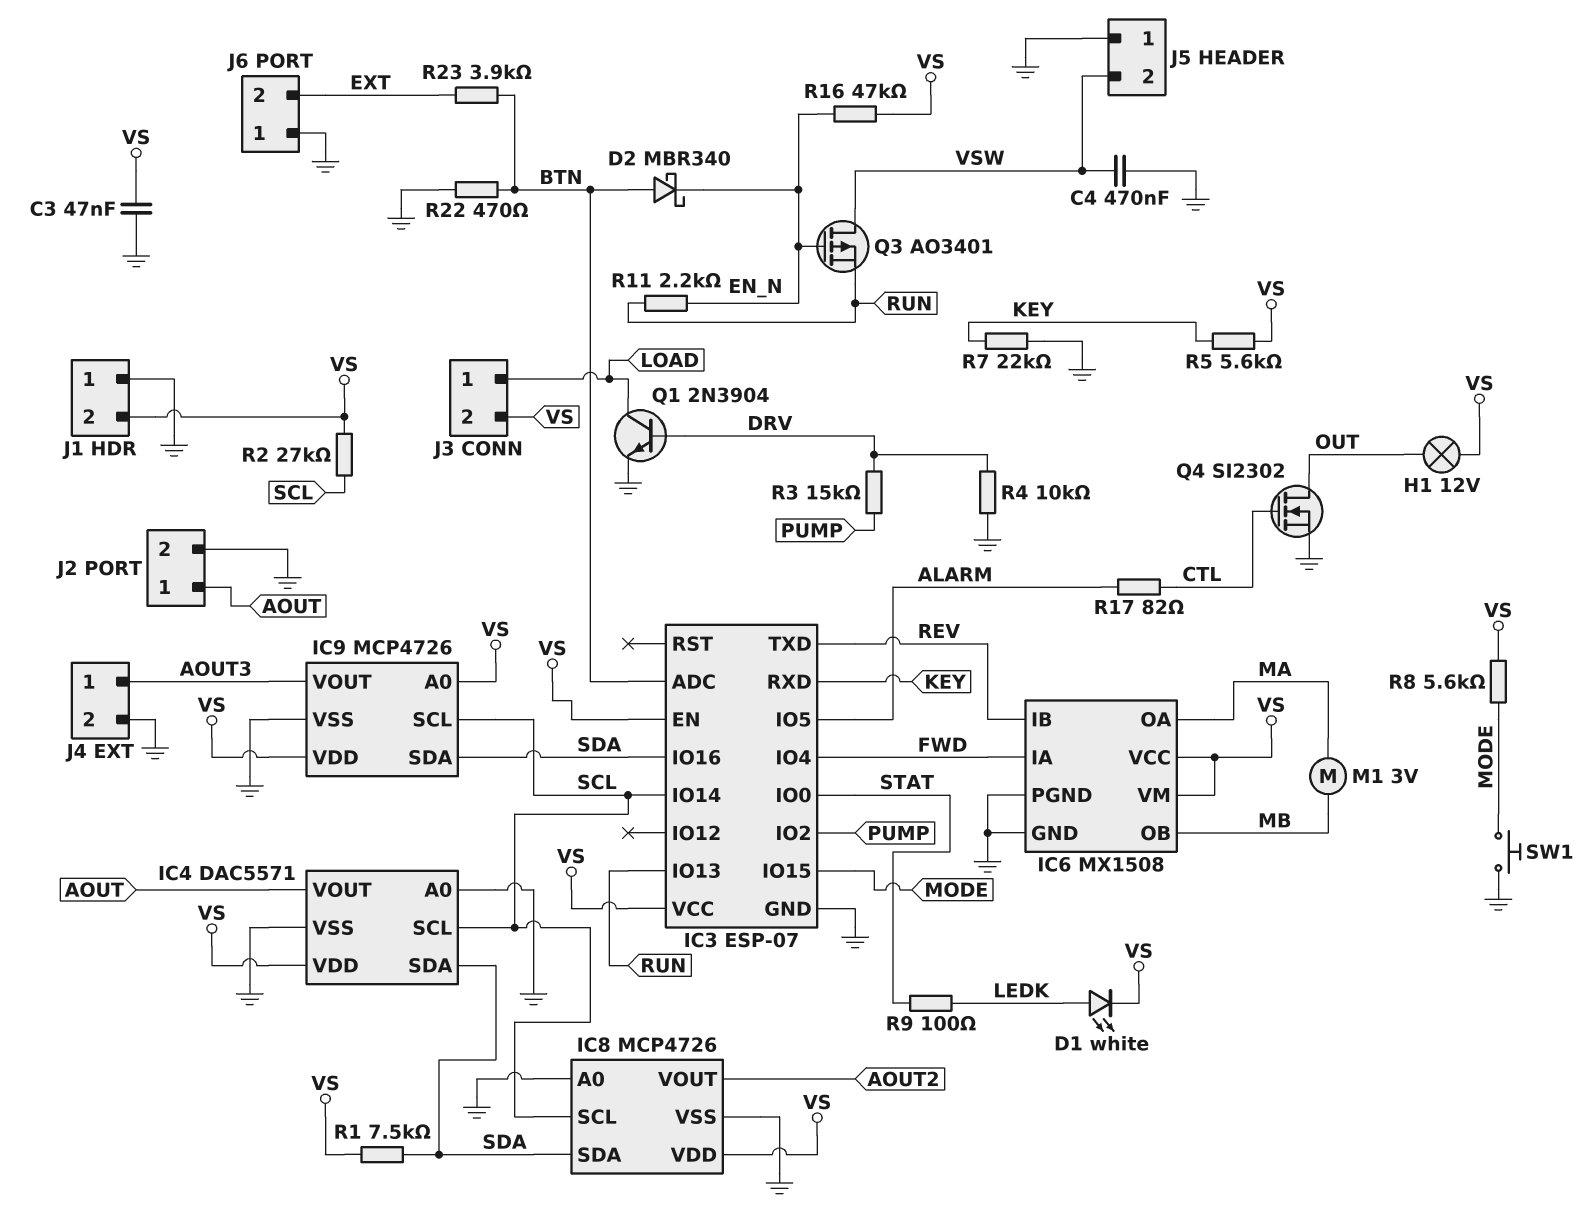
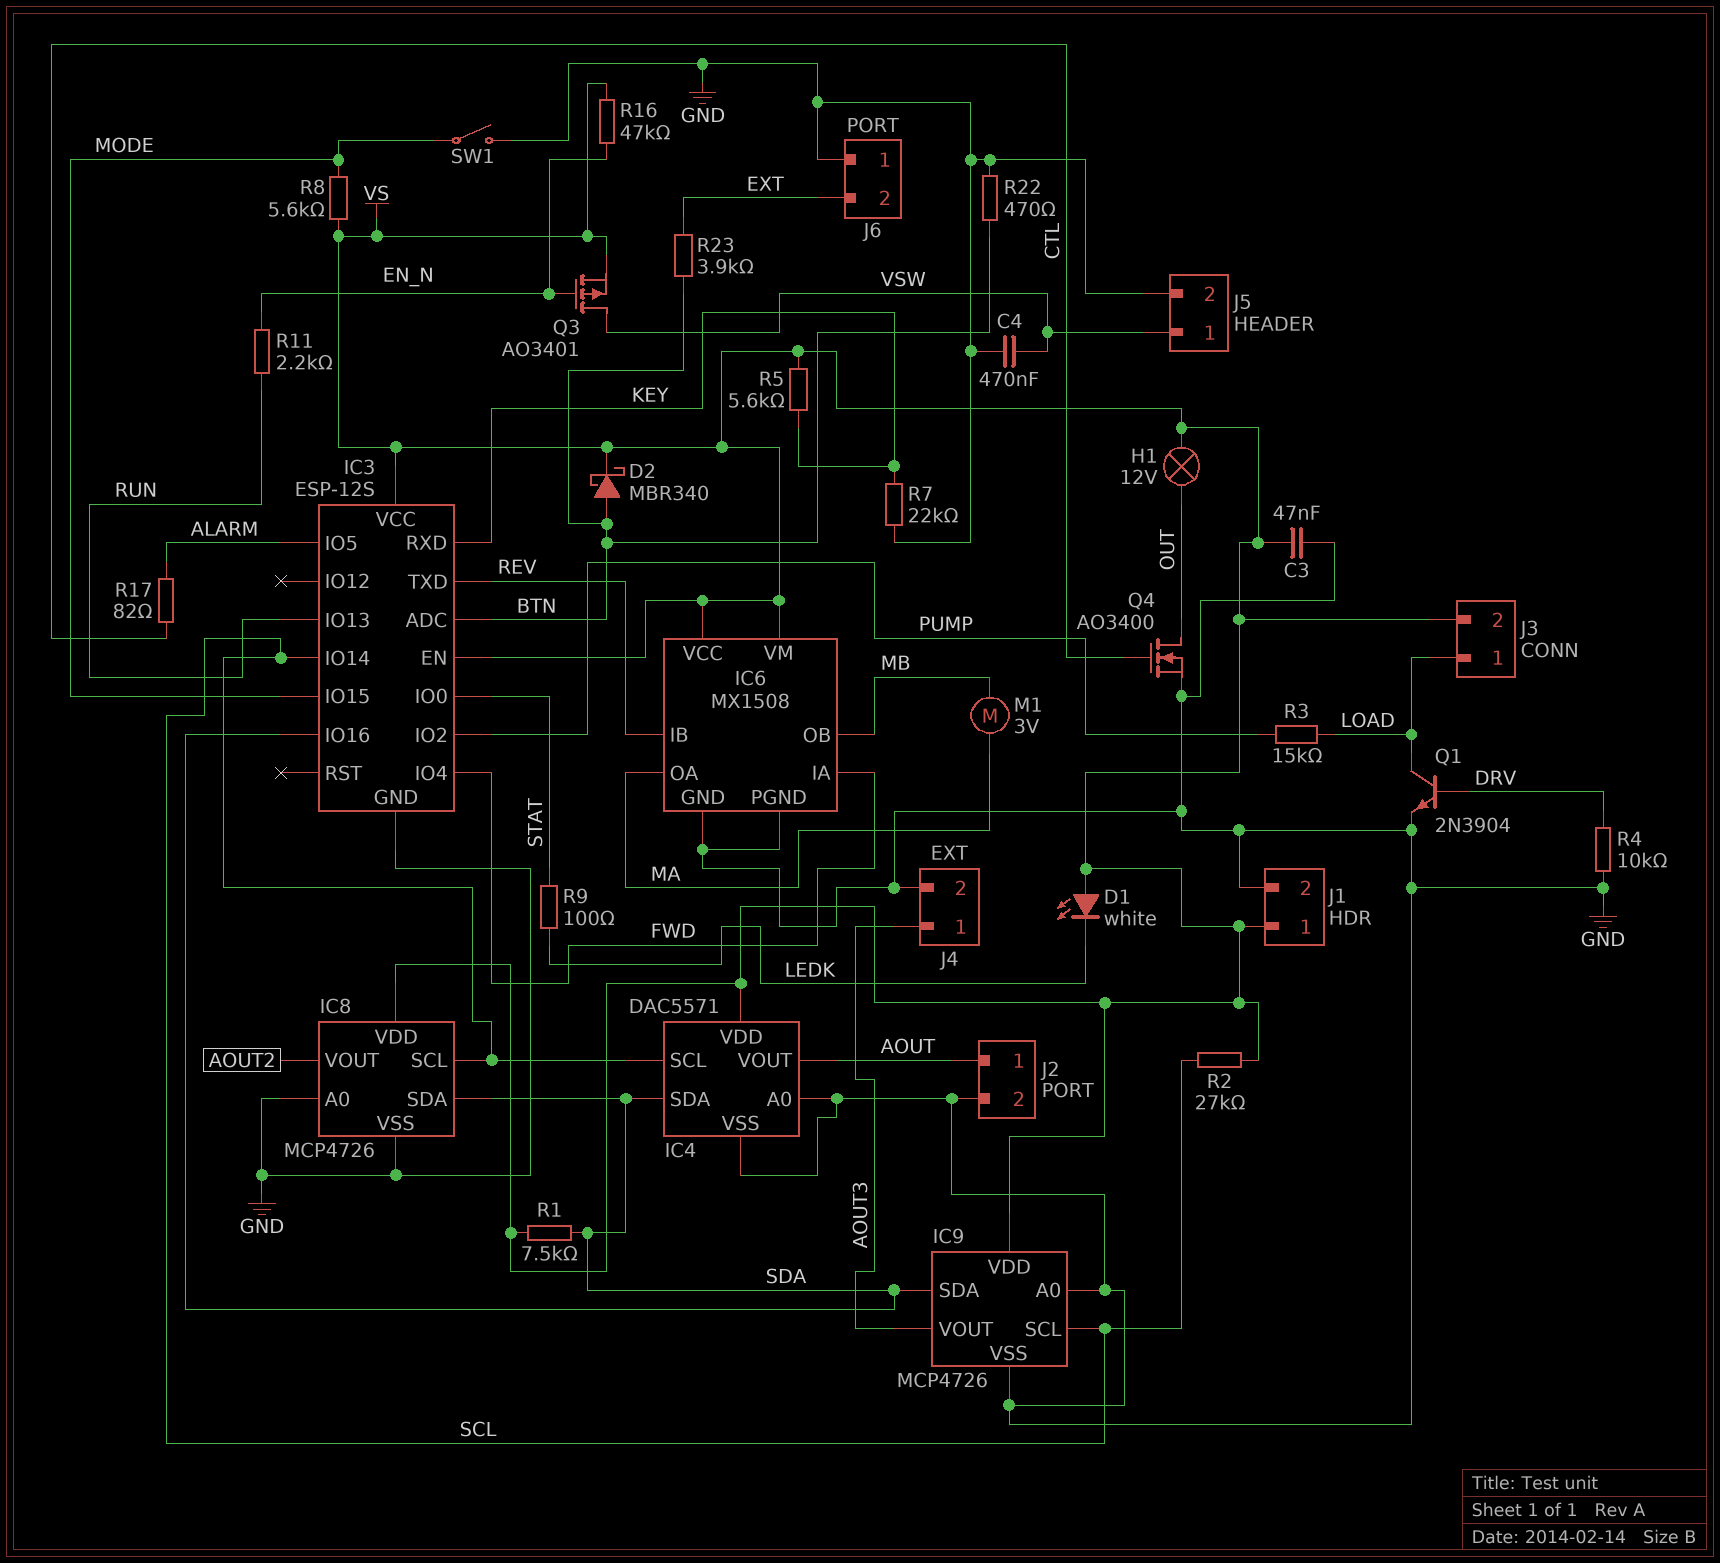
D1: LED white (A LEDK, K VS) -> LED white (A VS, K LEDK)
D2: schottky MBR340 (A BTN, K EN_N) -> schottky MBR340 (A BTN, K VS)
IC3: ESP-07 -> ESP-12S
IC9 pin A0: VS -> GND
J1 pin 1: GND -> VS
J1 pin 2: VS -> GND
J5 pin 1: GND -> VSW
J5 pin 2: VSW -> GND
Q3: PMOS AO3401 (G EN_N, D VSW, S RUN) -> PMOS AO3401 (G EN_N, D VSW, S VS)
Q4: NMOS SI2302 (G CTL, D OUT, S GND) -> NMOS AO3400 (G CTL, D OUT, S GND)
R3: 15k (DRV, PUMP) -> 15k (LOAD, PUMP)
SW1: button (GND, MODE) -> switch (GND, MODE)

